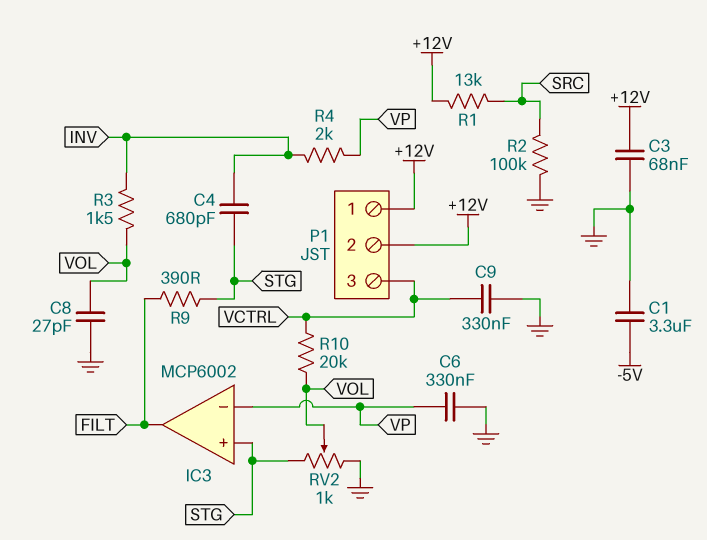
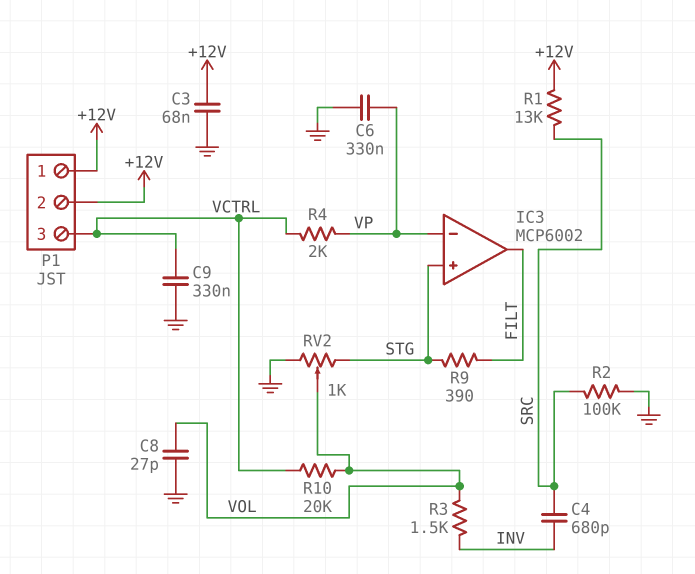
C1: 3.3uF (-5V, GND) -> none
C4: 680pF (INV, STG) -> 680pF (INV, SRC)
R4: 2k (INV, VP) -> 2k (VCTRL, VP)

